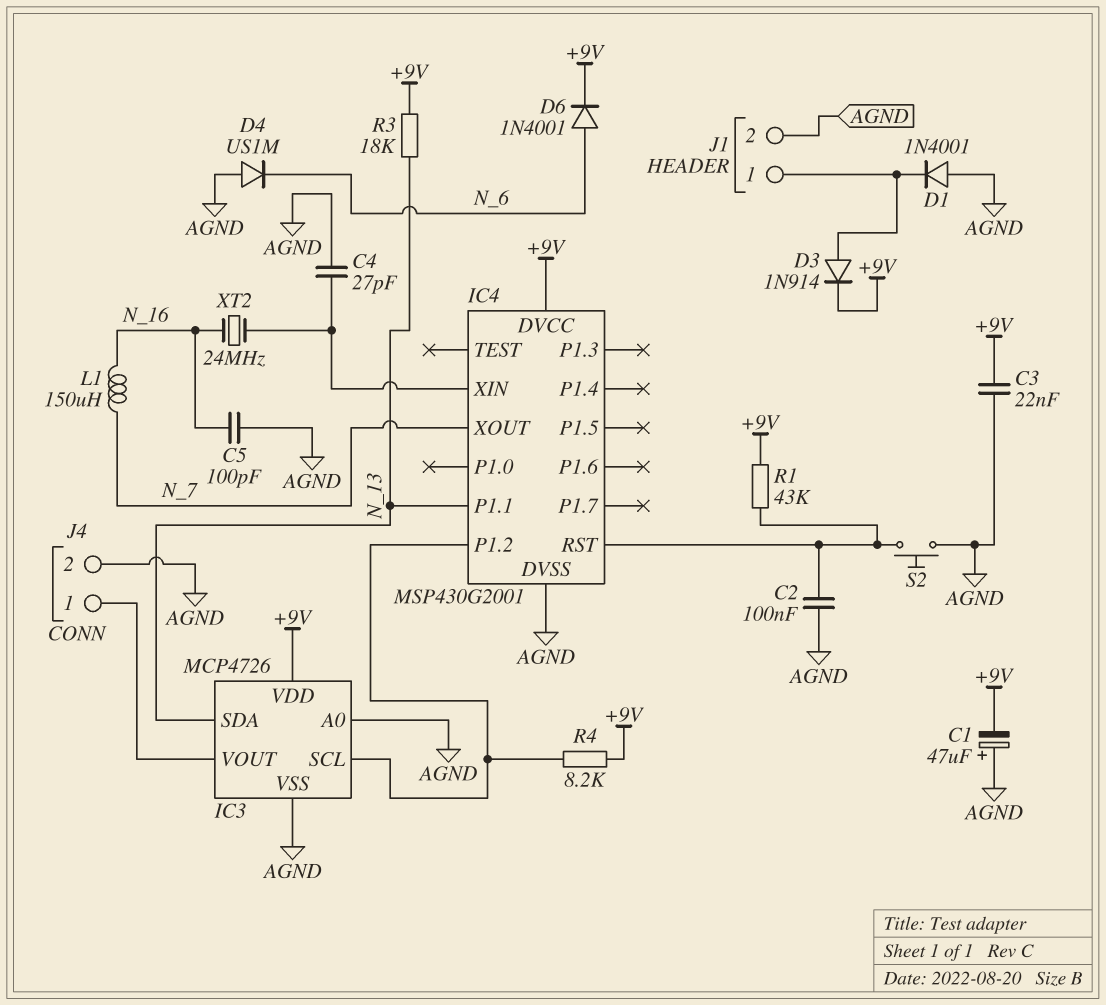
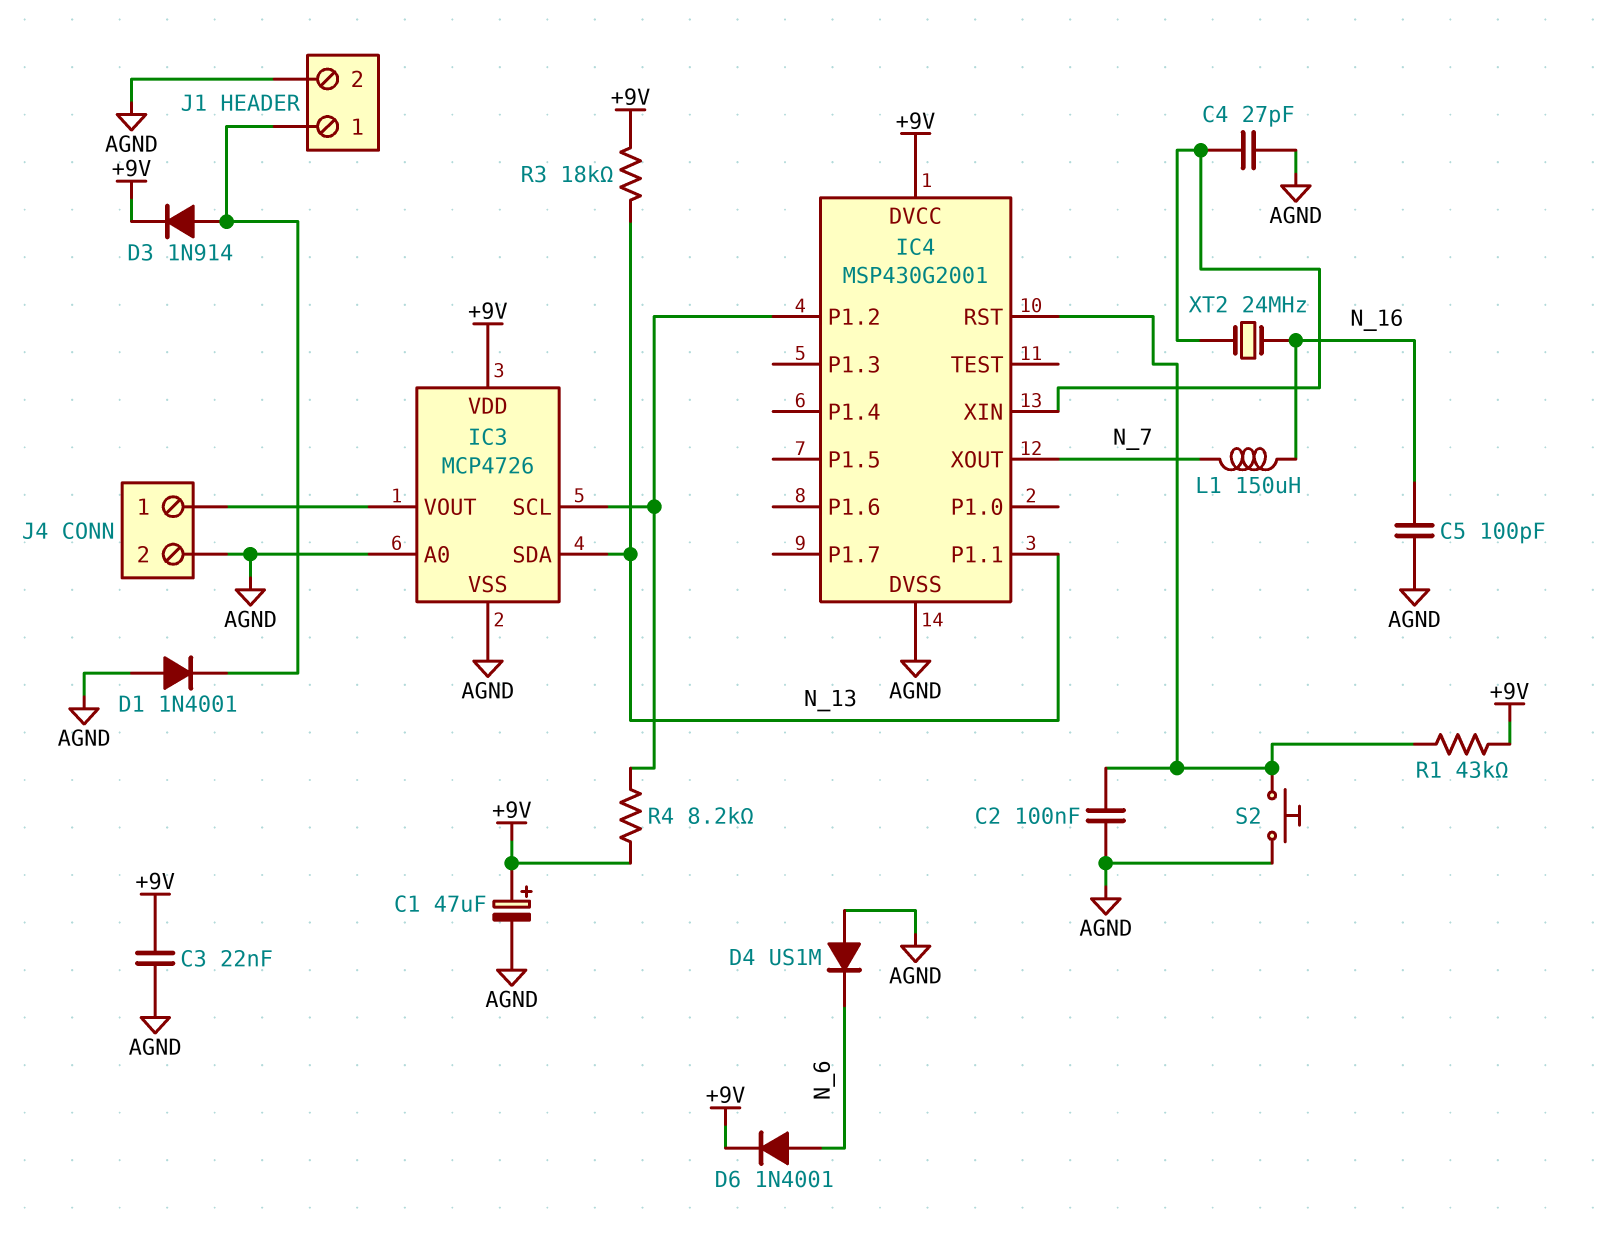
C1: 47uF (plus AGND, minus +9V) -> 47uF (plus +9V, minus AGND)

